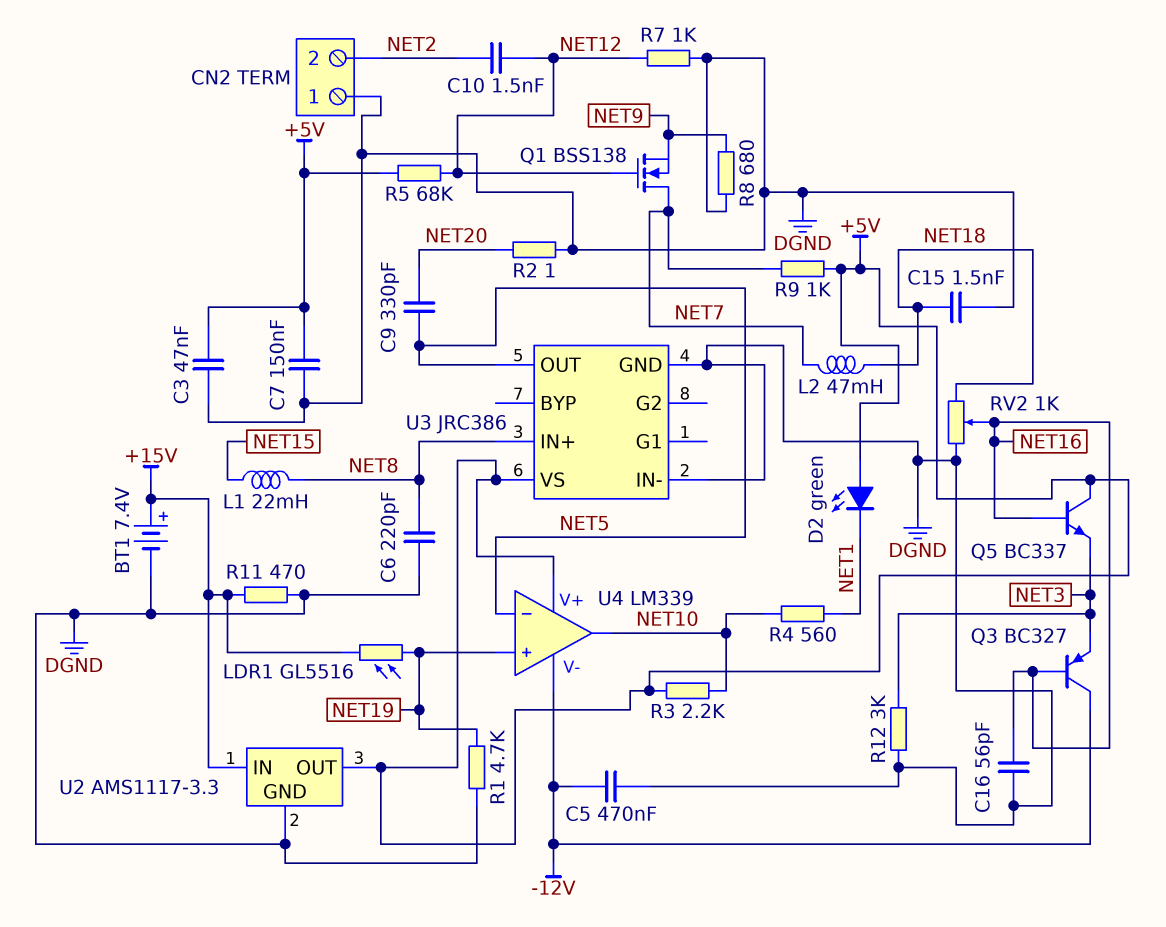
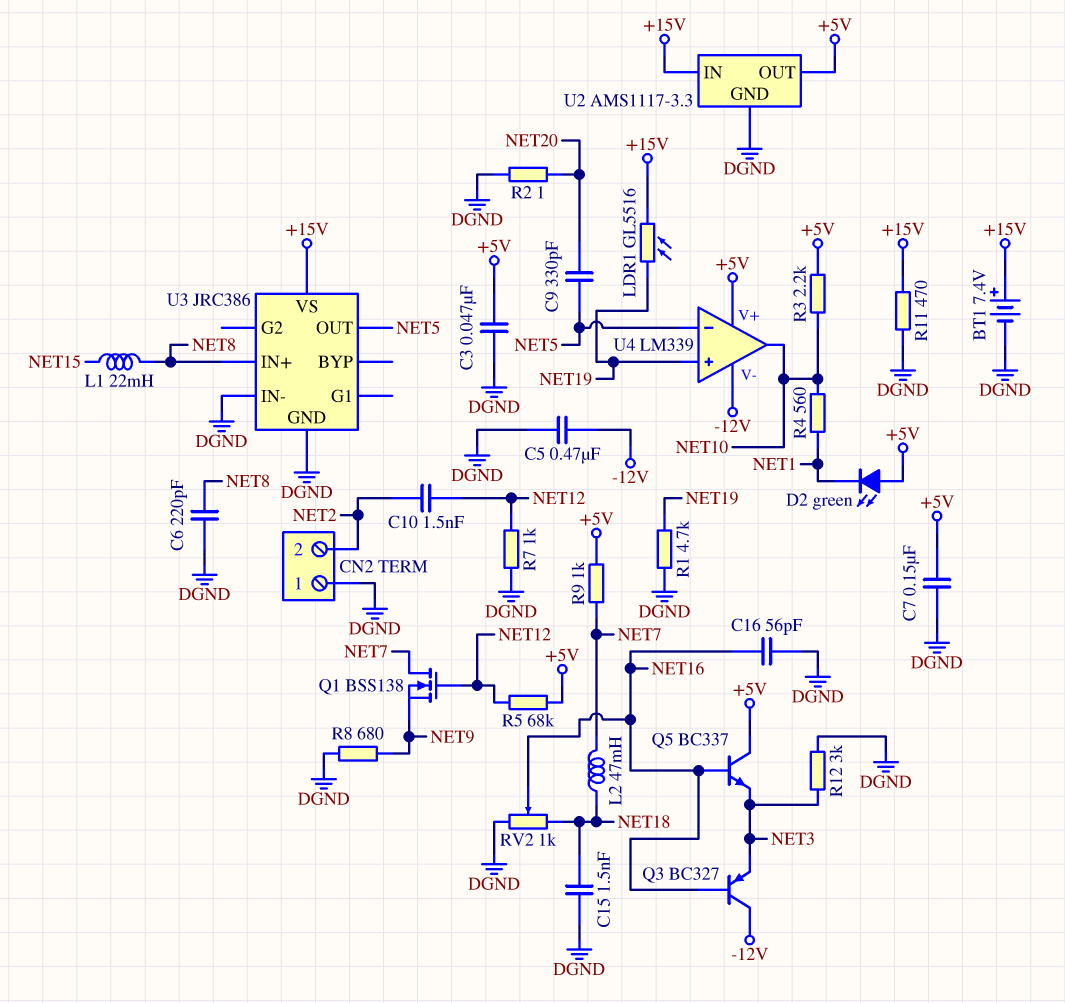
U3 pin VS: +5V -> +15V

